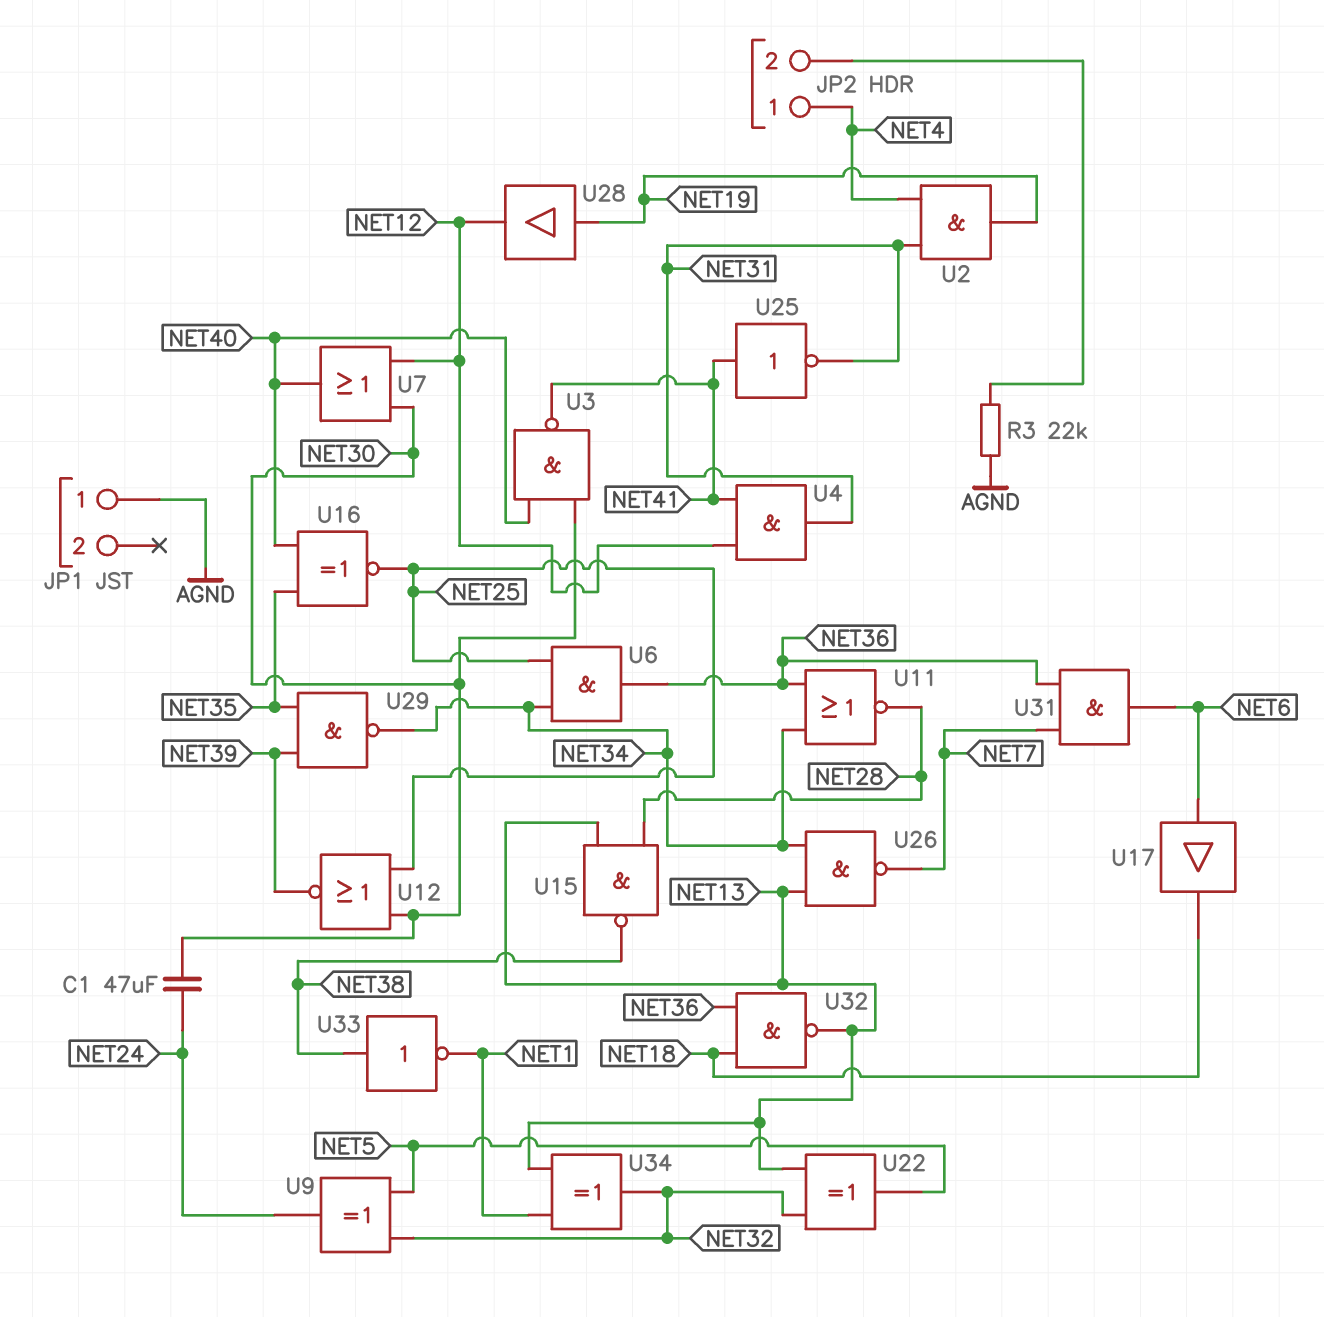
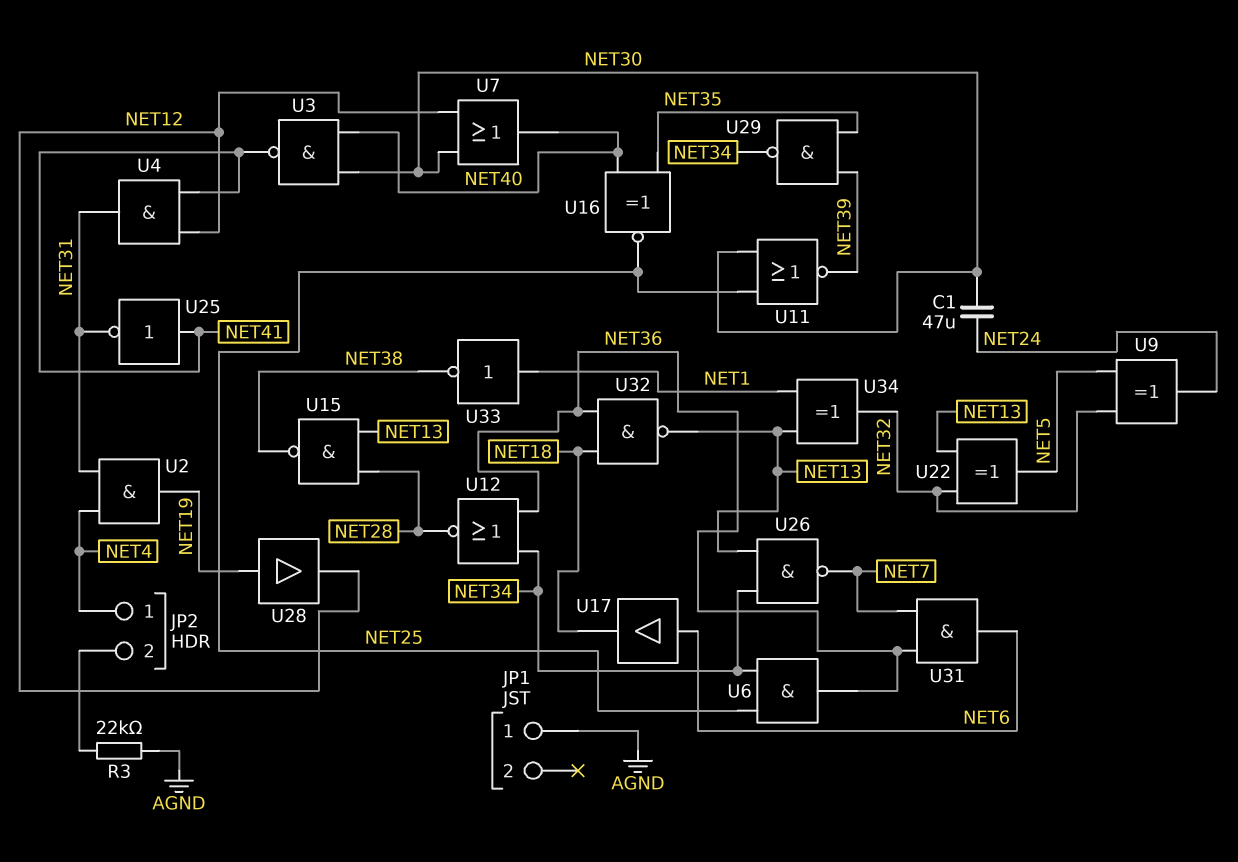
U11: NOR (in NET34, in NET36, out NET28) -> NOR (in NET25, in NET30, out NET39)
U12: NOR (in NET25, in NET30, out NET39) -> NOR (in NET34, in NET36, out NET28)
U33: NOT (in NET38, out NET1) -> NOT (in NET1, out NET38)

